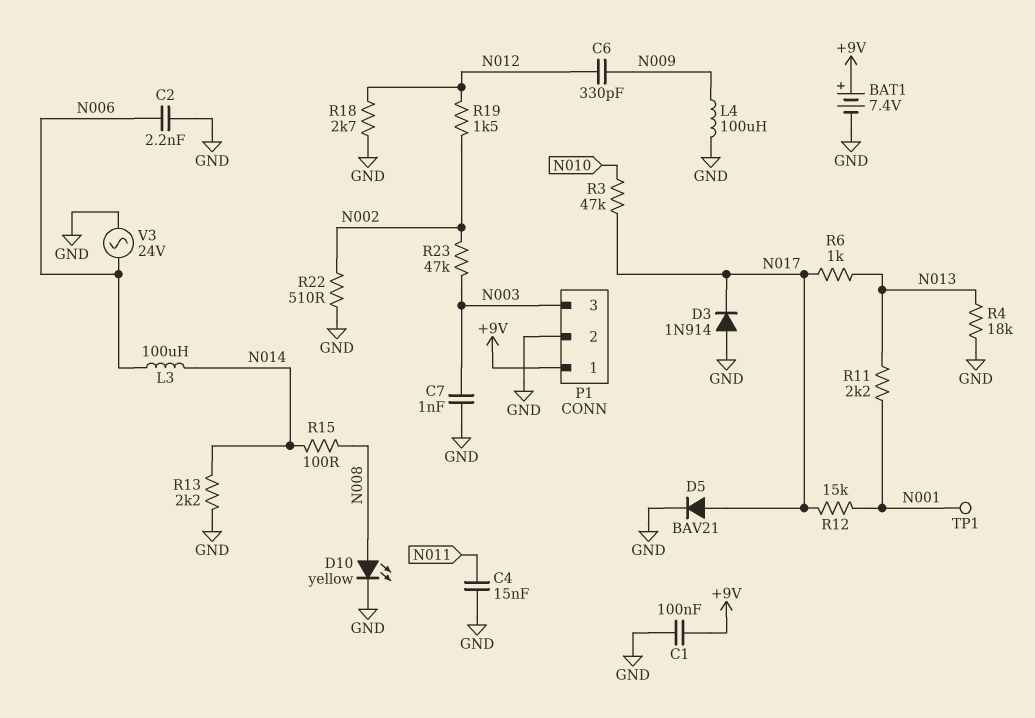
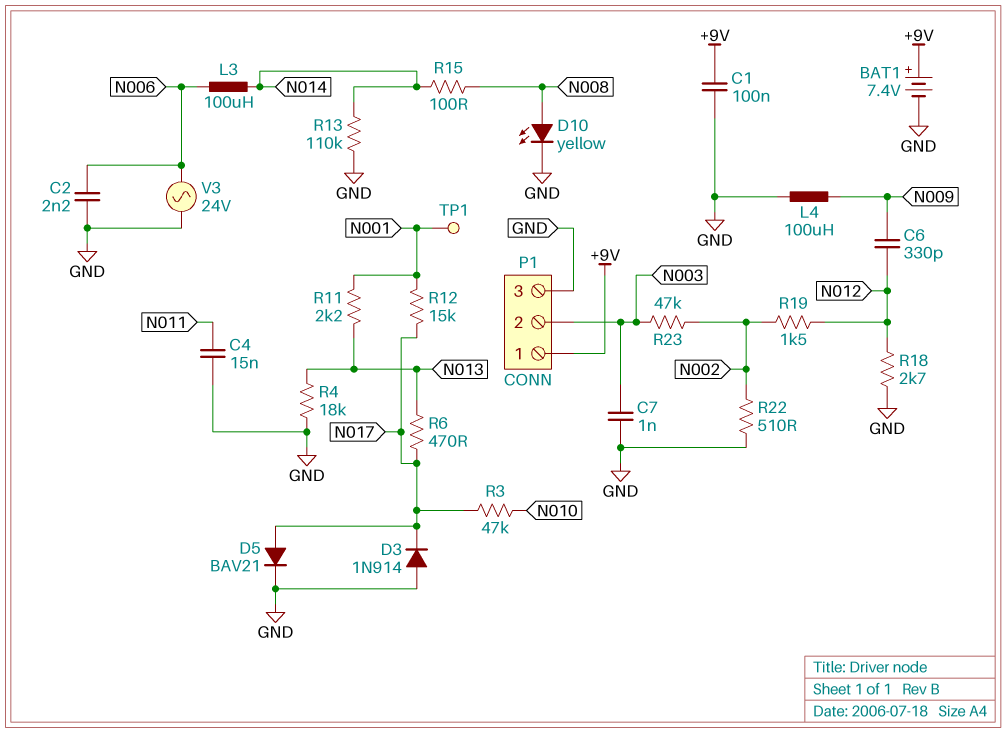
P1 pin 2: GND -> N003
P1 pin 3: N003 -> GND
R6: 1k (N013, N017) -> 470 (N013, N017)
R13: 2.2k (GND, N014) -> 110k (GND, N014)

